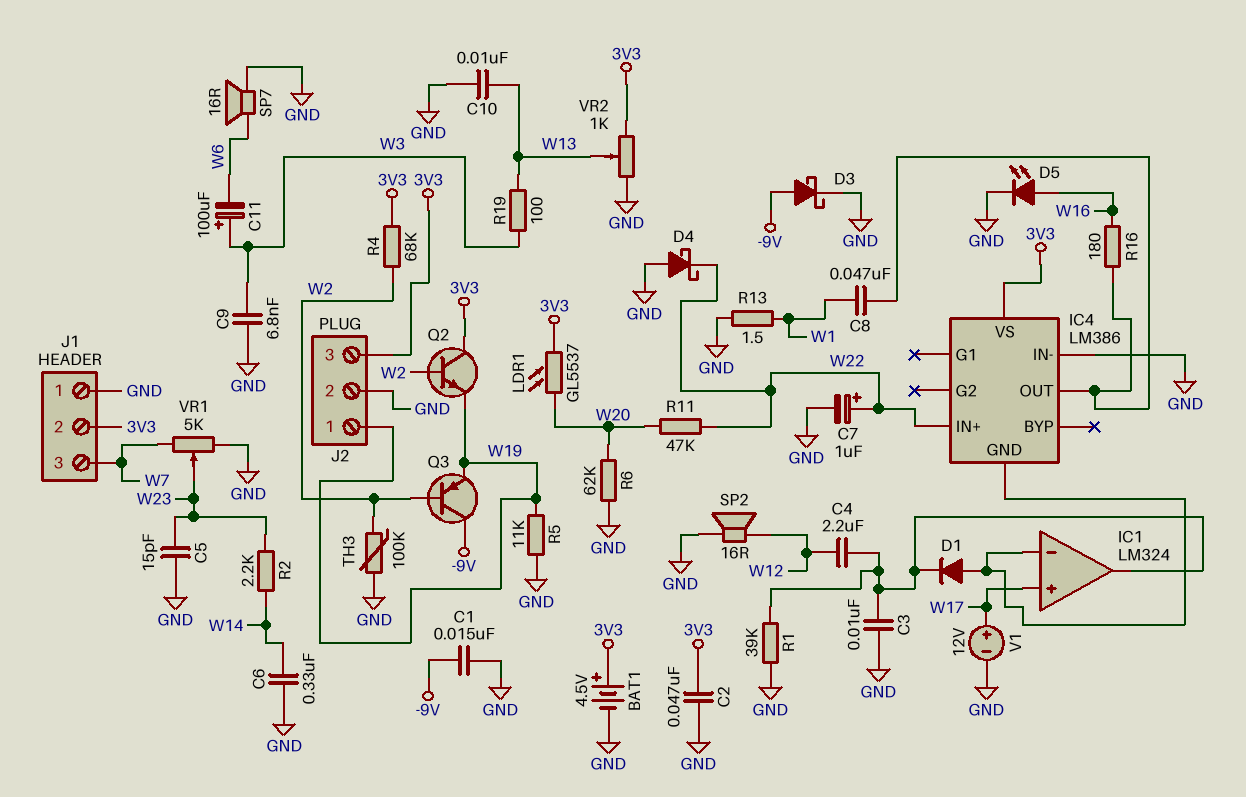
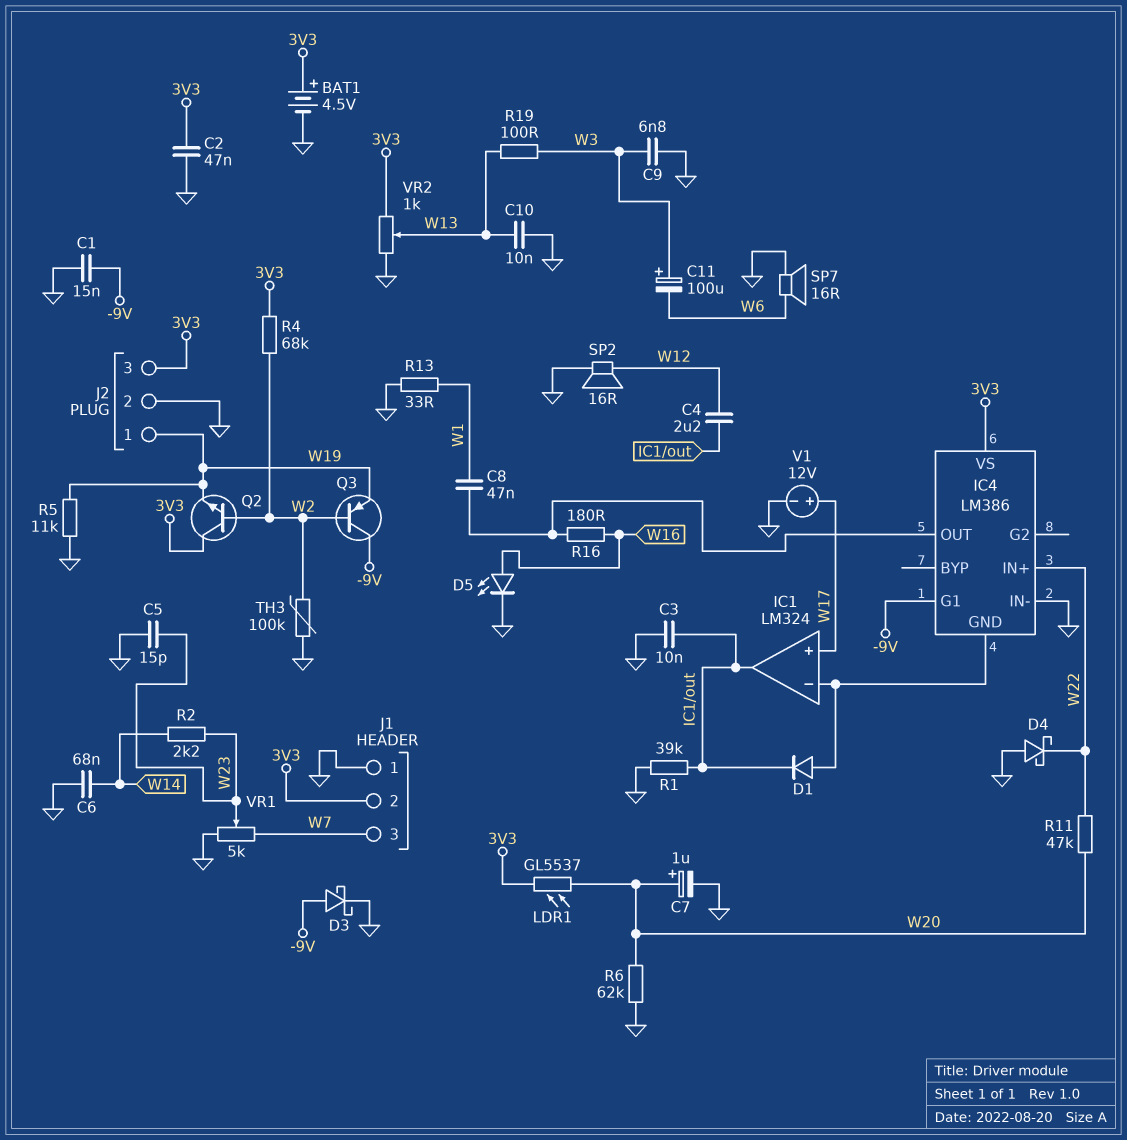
C6: 330nF (GND, W14) -> 68nF (GND, W14)
C7: 1uF (plus W22, minus GND) -> 1uF (plus W20, minus GND)
IC4 pin G1: none -> -9V
R13: 1.5 (GND, W1) -> 33 (GND, W1)

